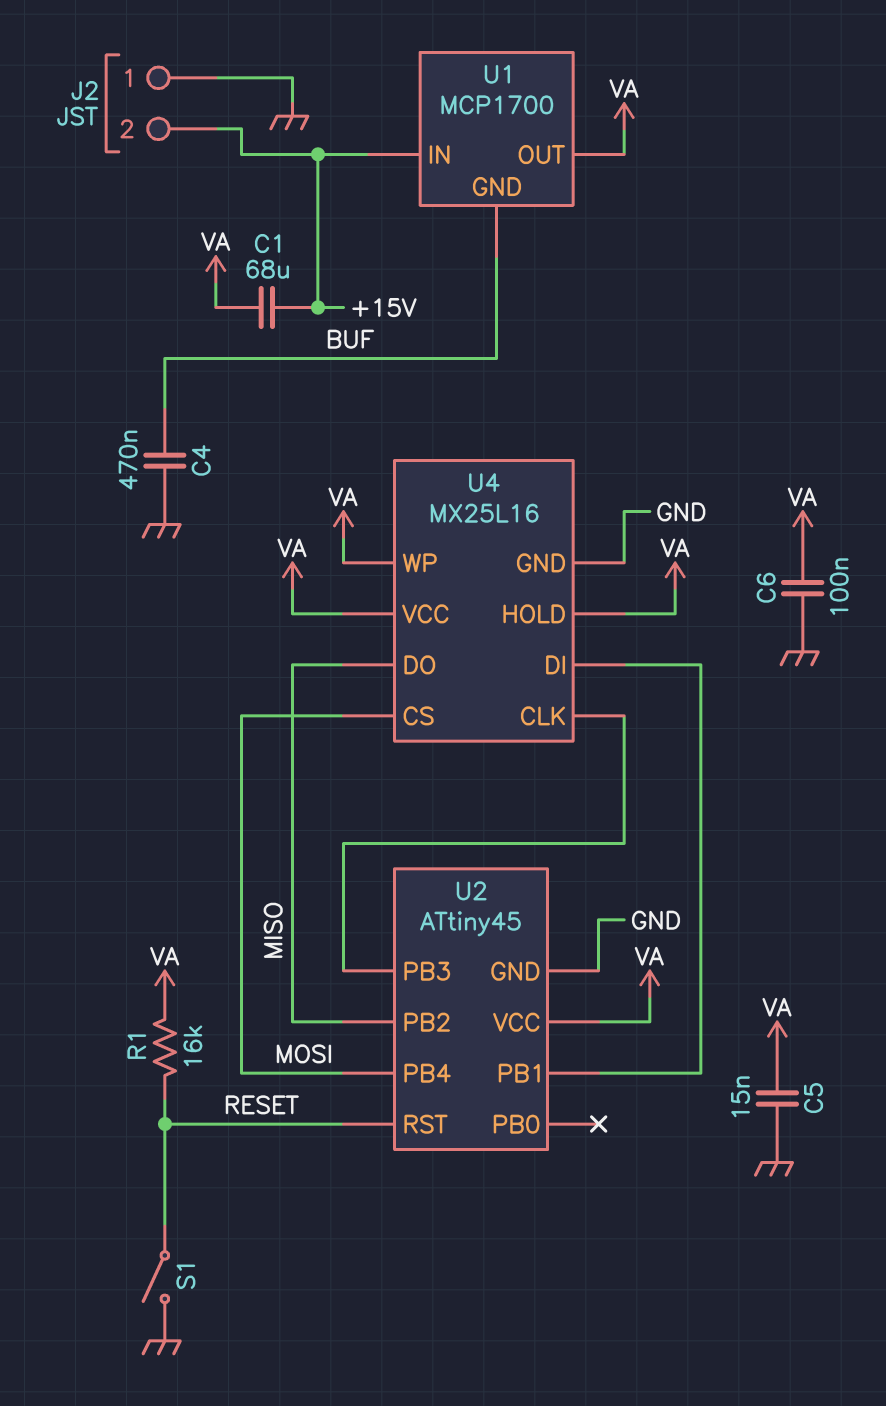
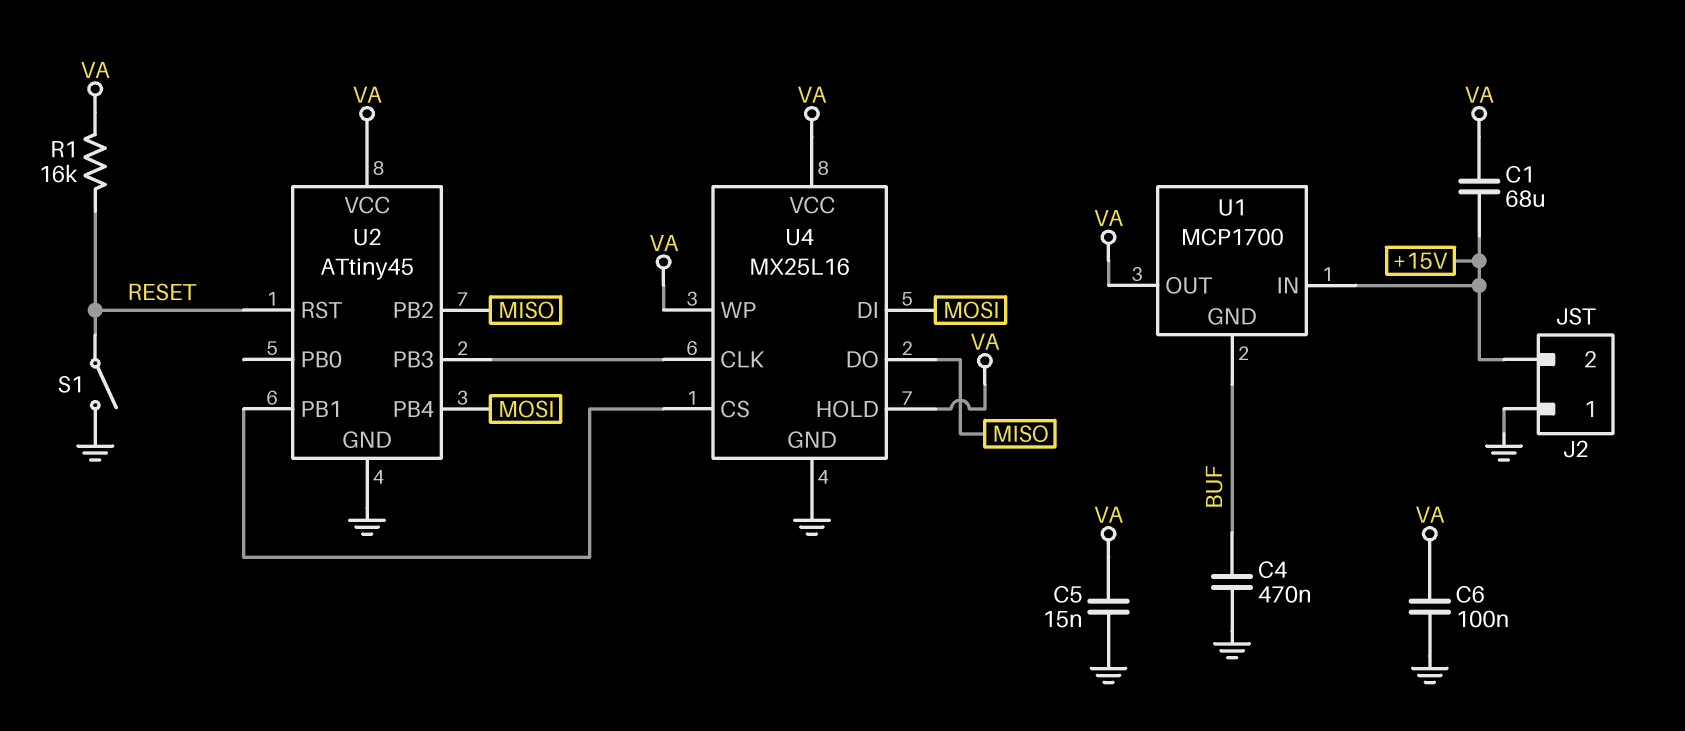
U4 pin CS: MOSI -> U2/PB1
U4 pin DI: U2/PB1 -> MOSI

